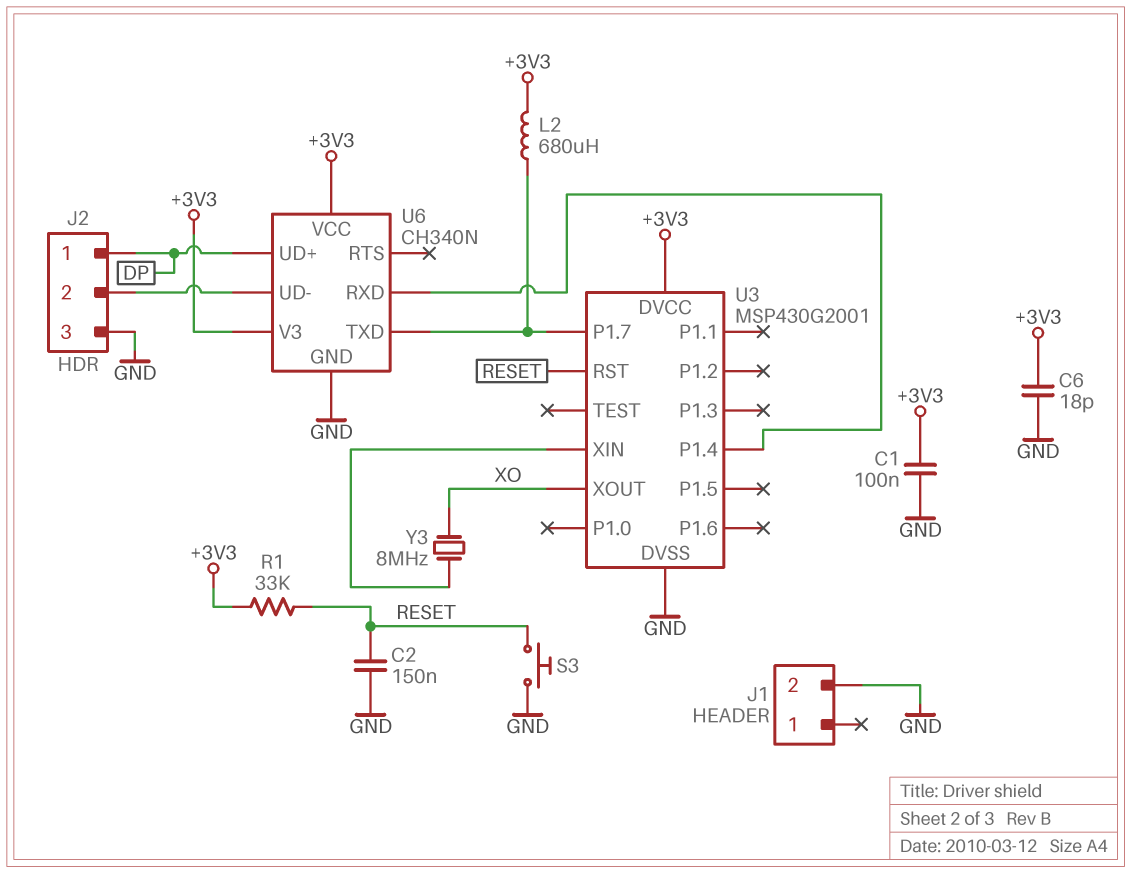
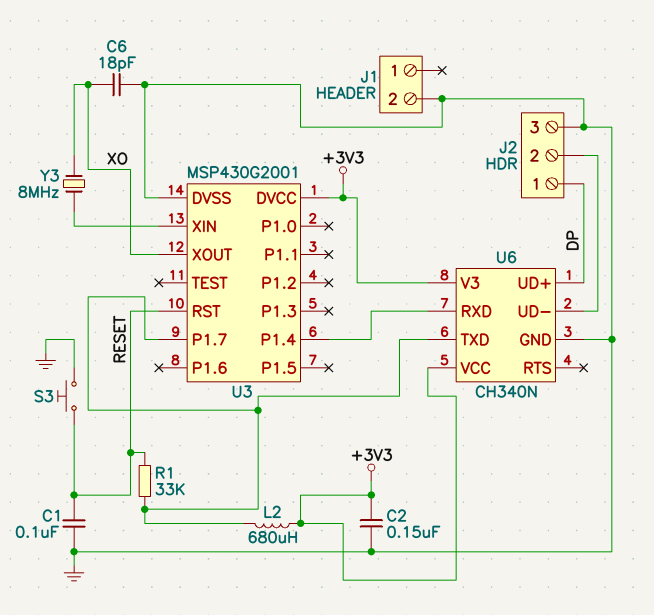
C1: 100nF (+3V3, GND) -> 100nF (GND, RESET)
C2: 150nF (GND, RESET) -> 150nF (+3V3, GND)
C6: 18pF (+3V3, GND) -> 18pF (GND, XO)
R1: 33k (+3V3, RESET) -> 33k (RESET, U3/P1.7)

